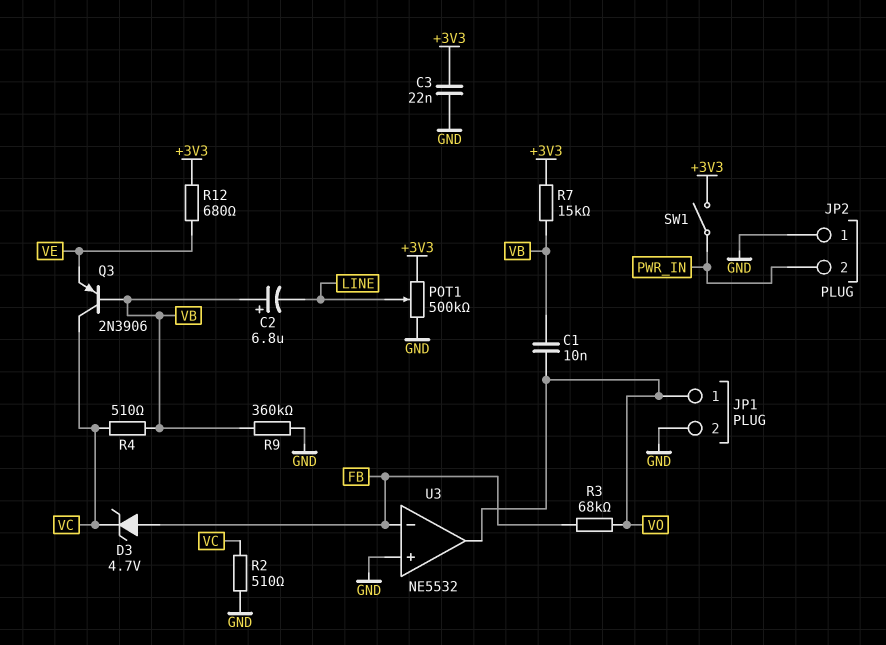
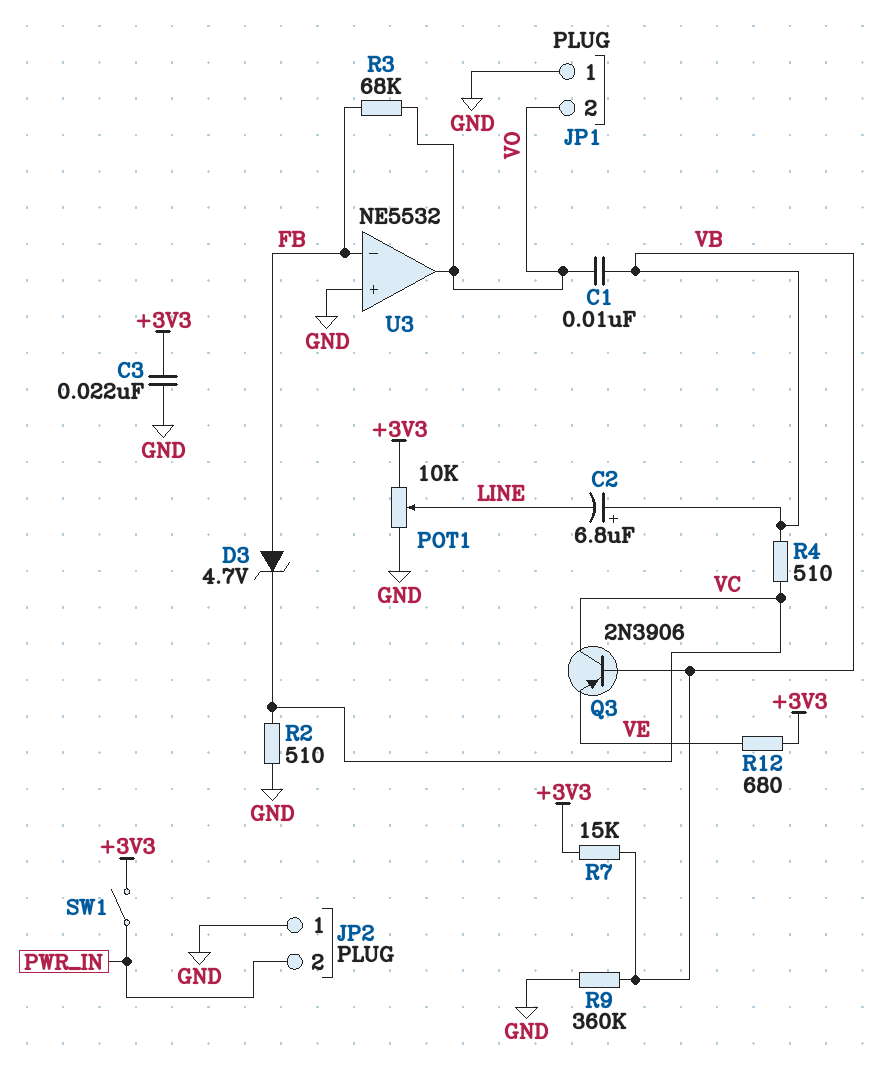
JP1 pin 1: VO -> GND
JP1 pin 2: GND -> VO
POT1: 500k (+3V3, GND, wiper LINE) -> 10k (+3V3, GND, wiper LINE)

